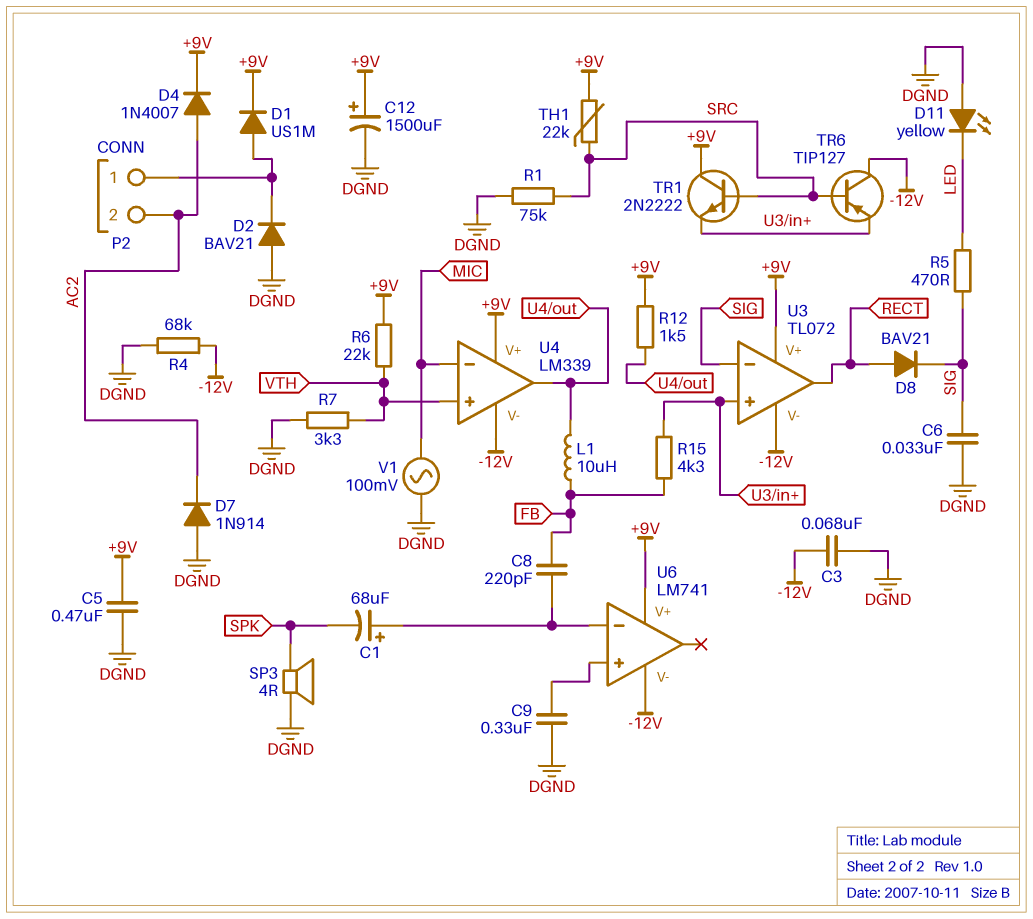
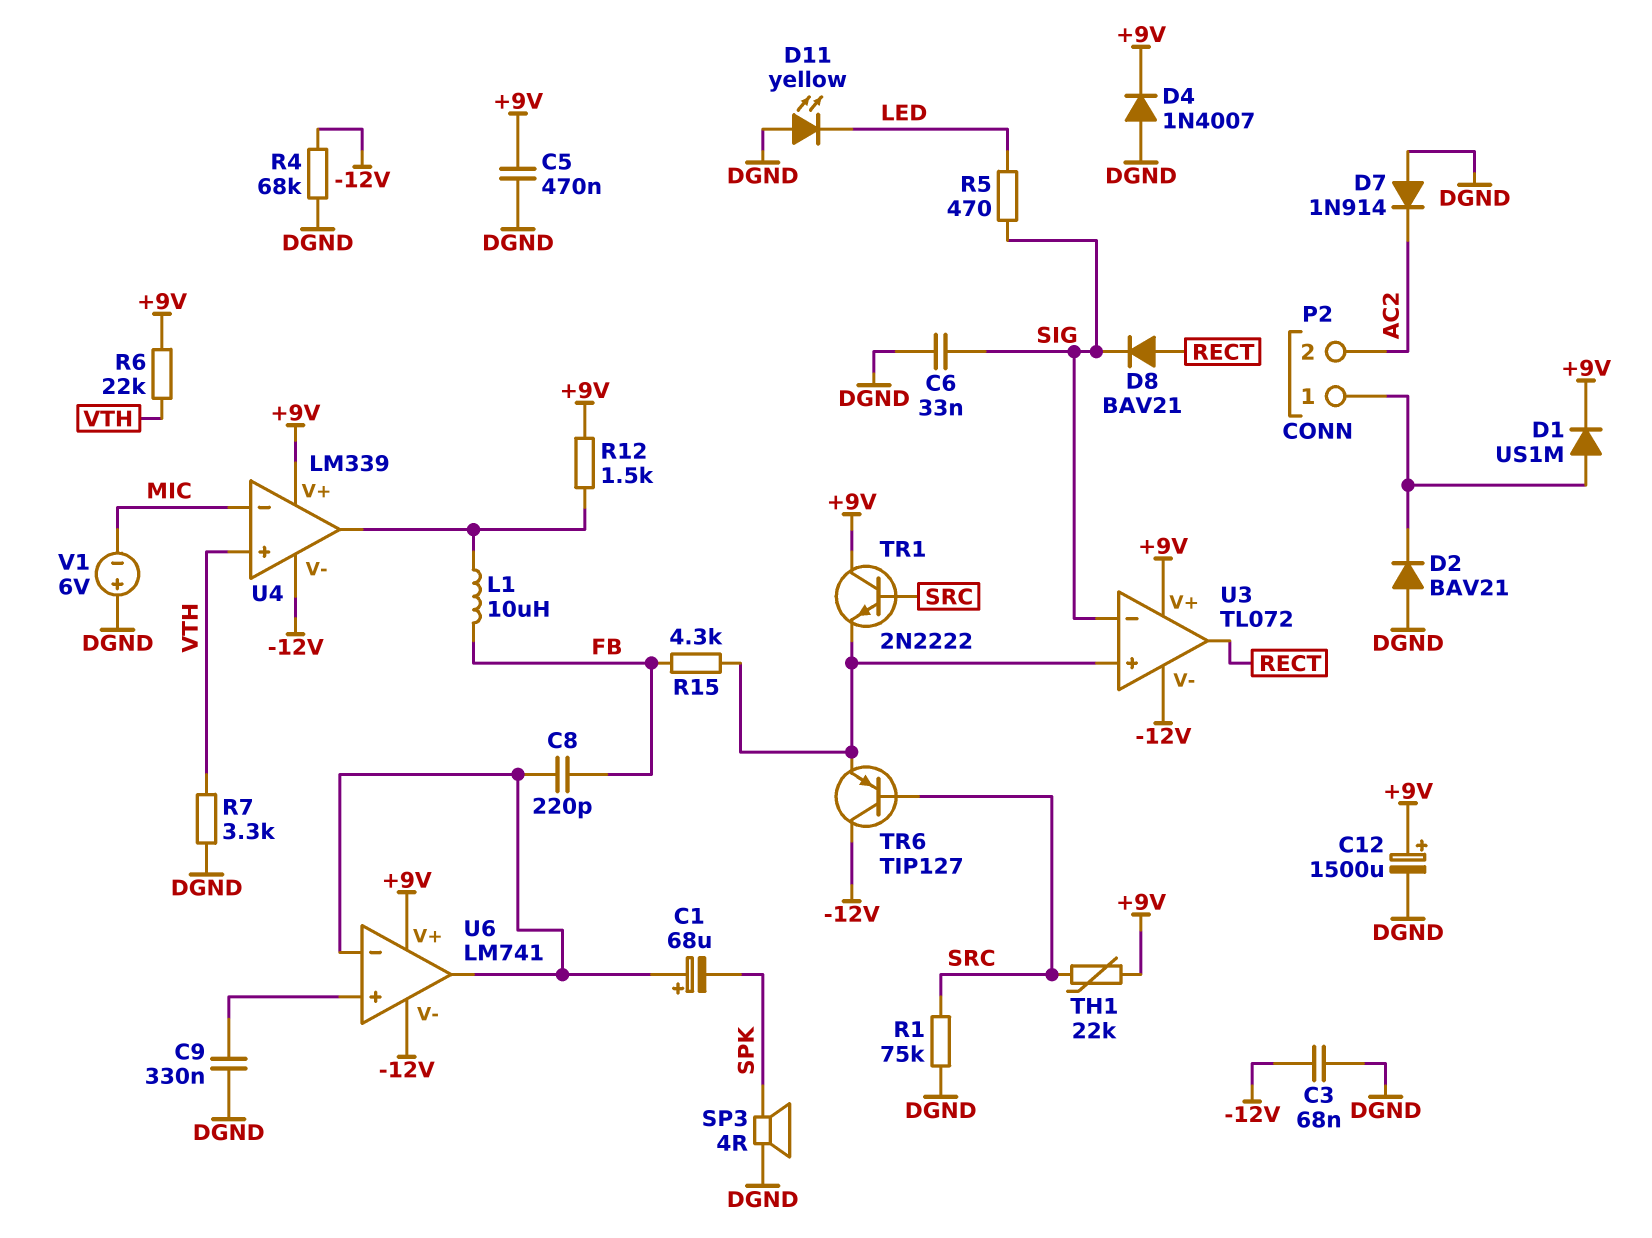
D4: diode 1N4007 (A AC2, K +9V) -> diode 1N4007 (A DGND, K +9V)
U6 pin out: none -> U6/in-
V1: AC 100mV (DGND, MIC) -> 6V (plus DGND, minus MIC)

